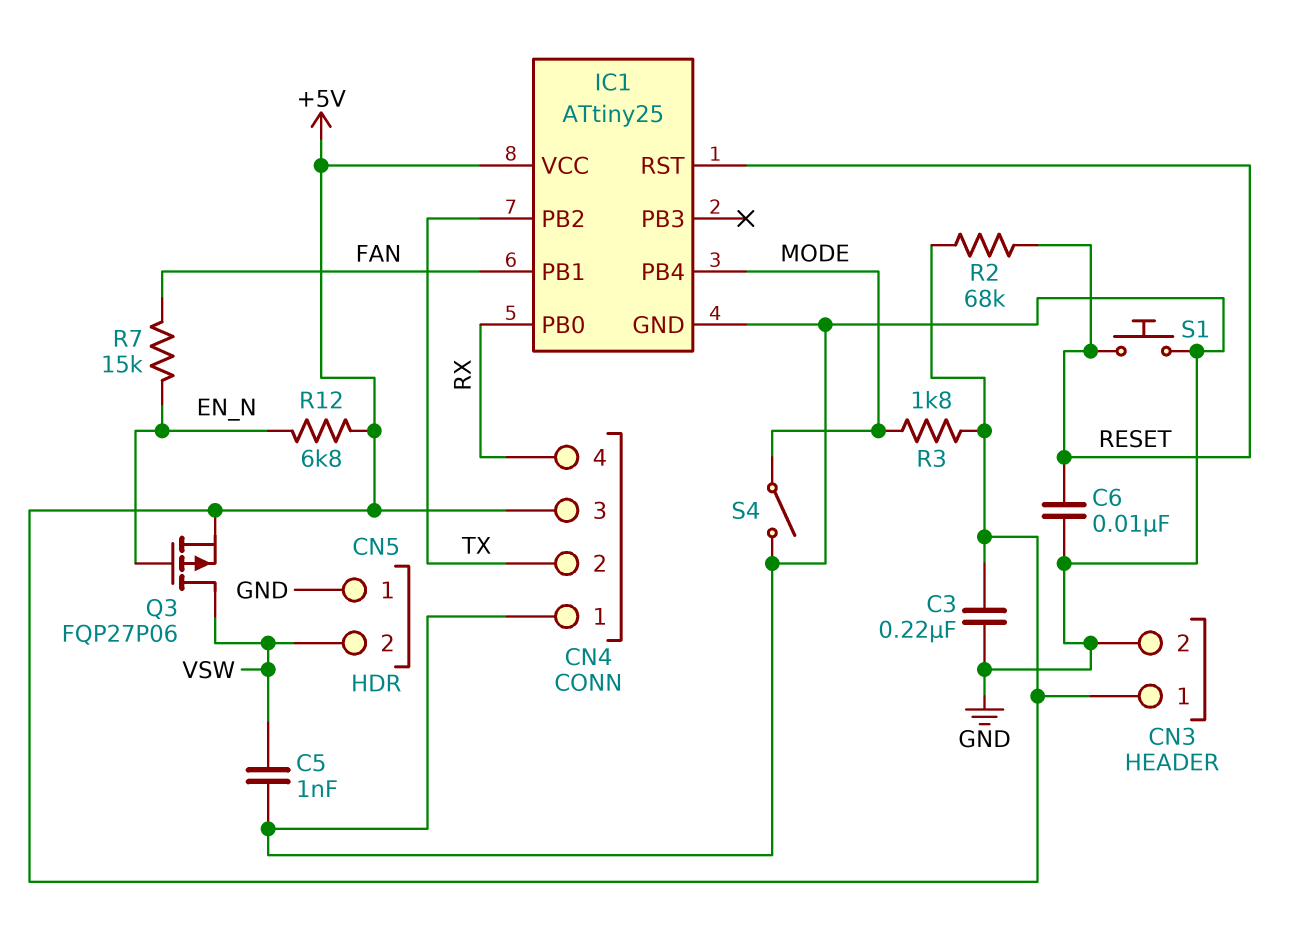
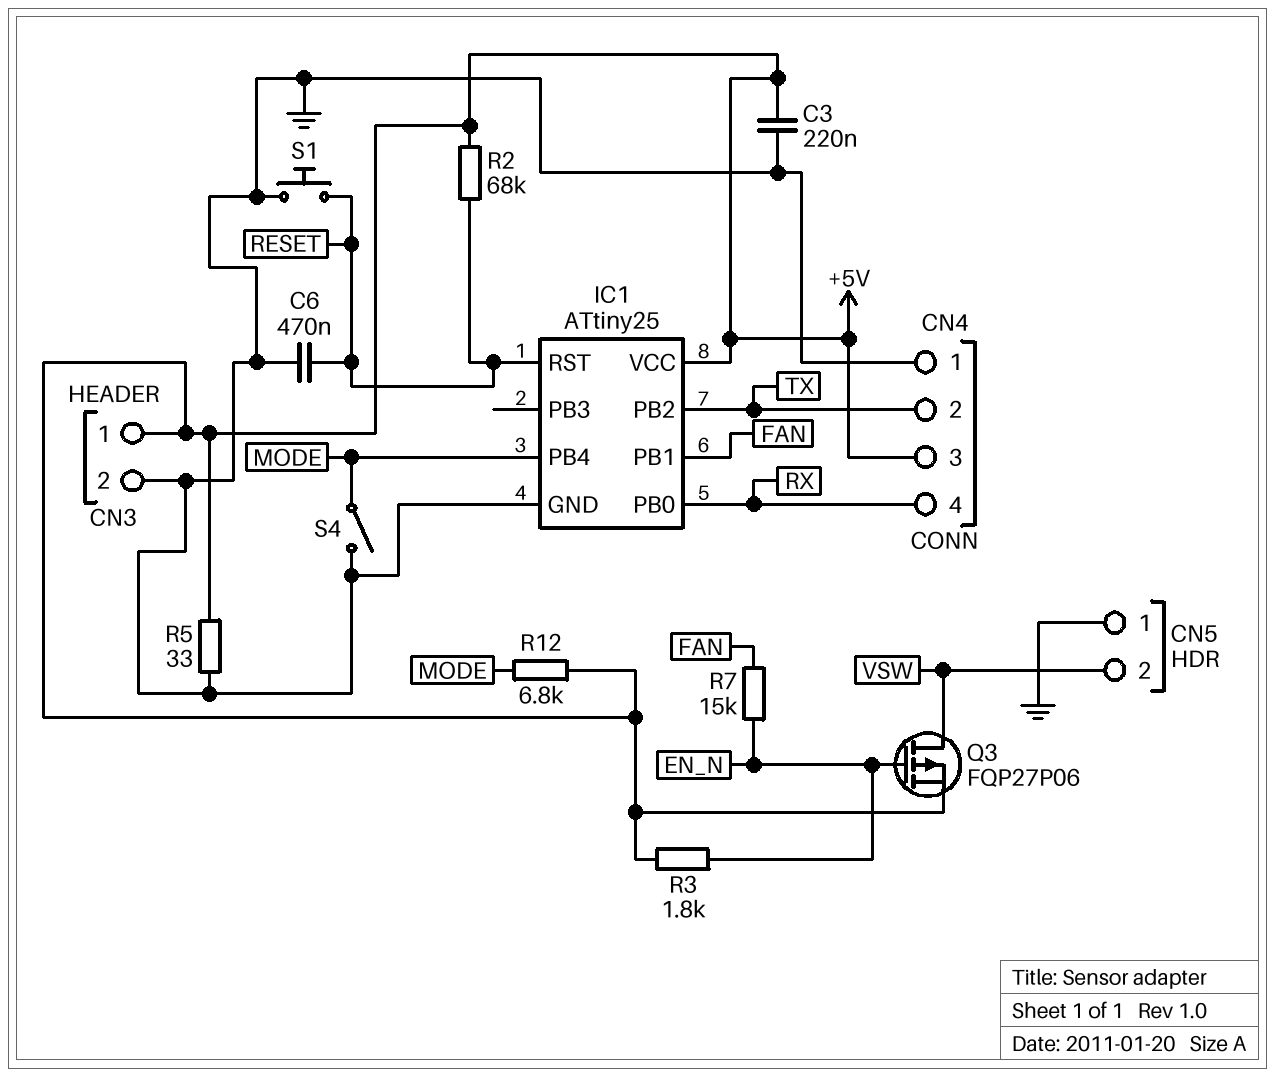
C5: 1nF (GND, VSW) -> none
C6: 10nF (GND, RESET) -> 470nF (GND, RESET)
R3: 1.8k (+5V, MODE) -> 1.8k (+5V, EN_N)
R5: none -> 33 (+5V, GND)
R12: 6.8k (+5V, EN_N) -> 6.8k (+5V, MODE)

